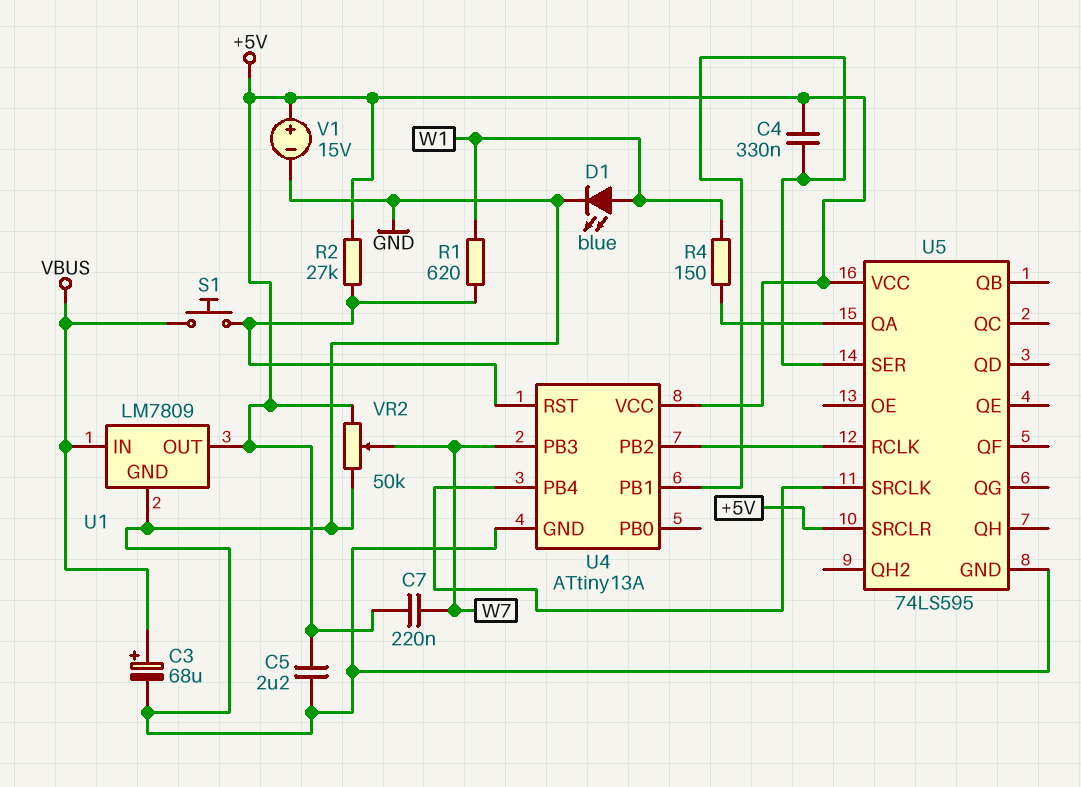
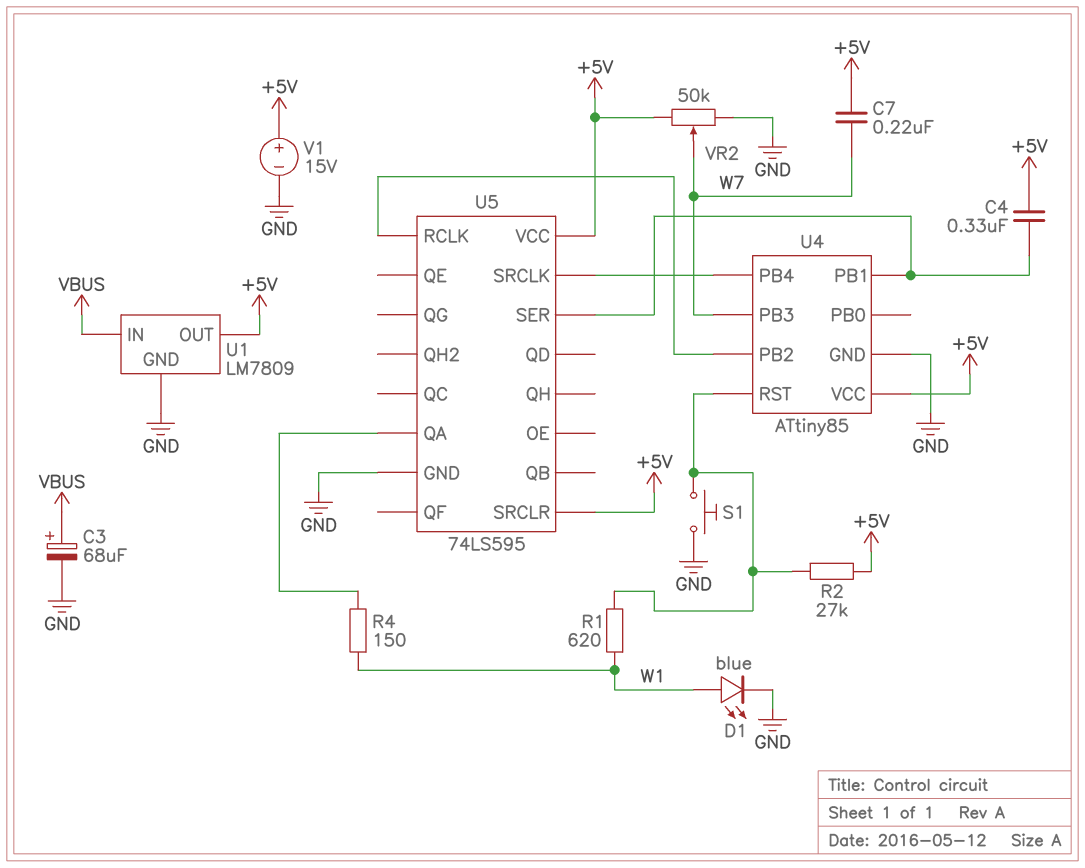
C5: 2.2uF (+5V, GND) -> none
S1: button (U4/RST, VBUS) -> button (GND, U4/RST)
U4: ATtiny13A -> ATtiny85

